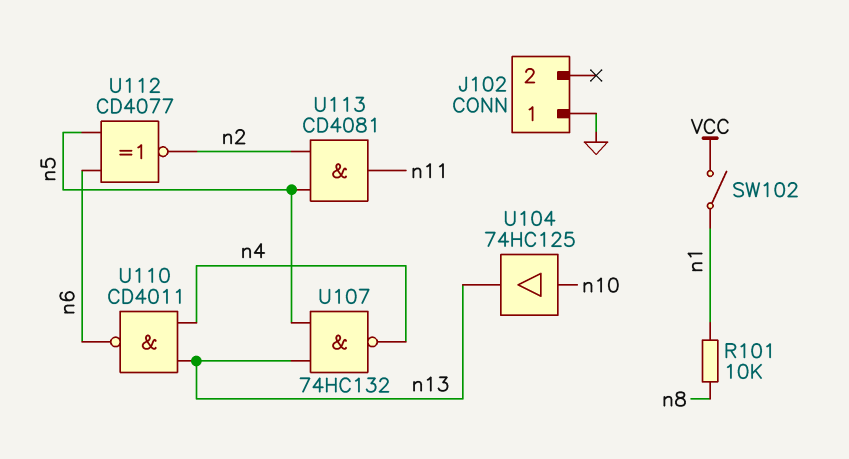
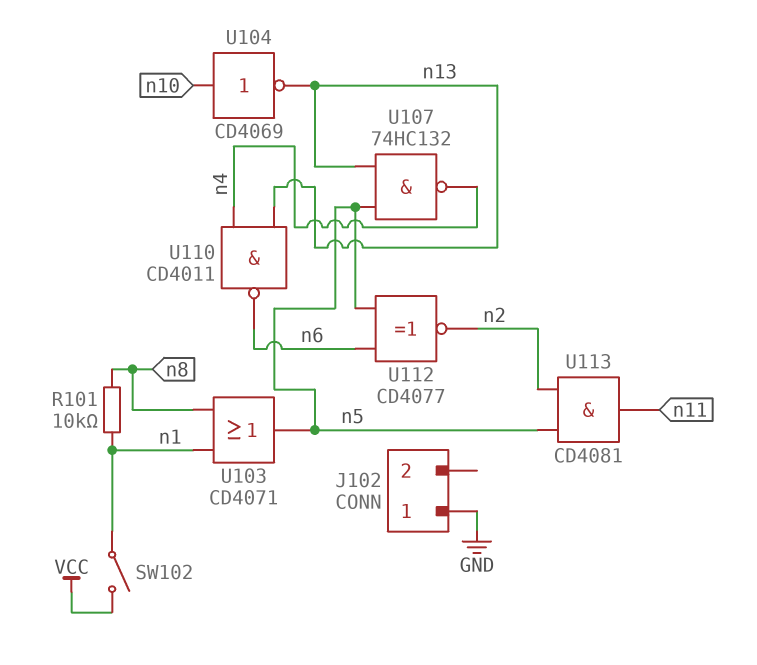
U103: none -> OR CD4071 (in n1, in n8, out n5)
U104: buffer 74HC125 (in n10, out n13) -> NOT CD4069 (in n10, out n13)

